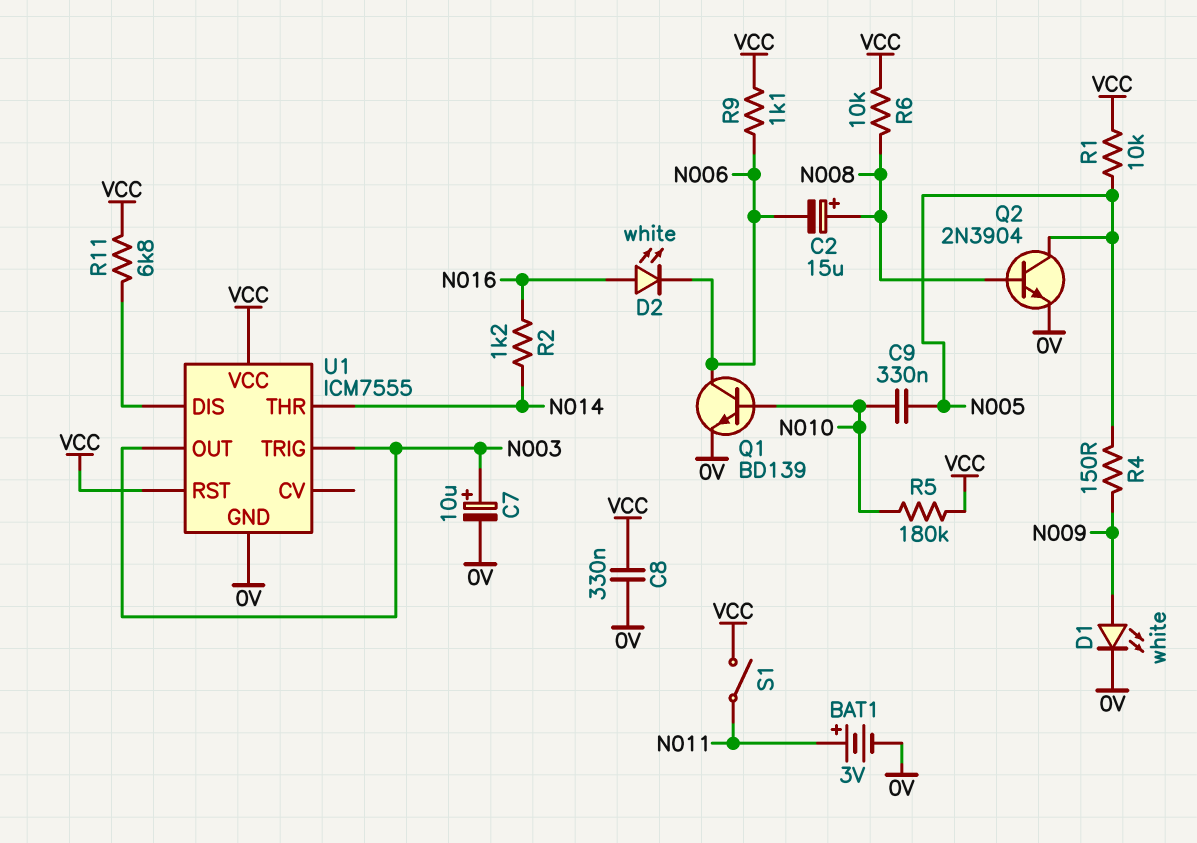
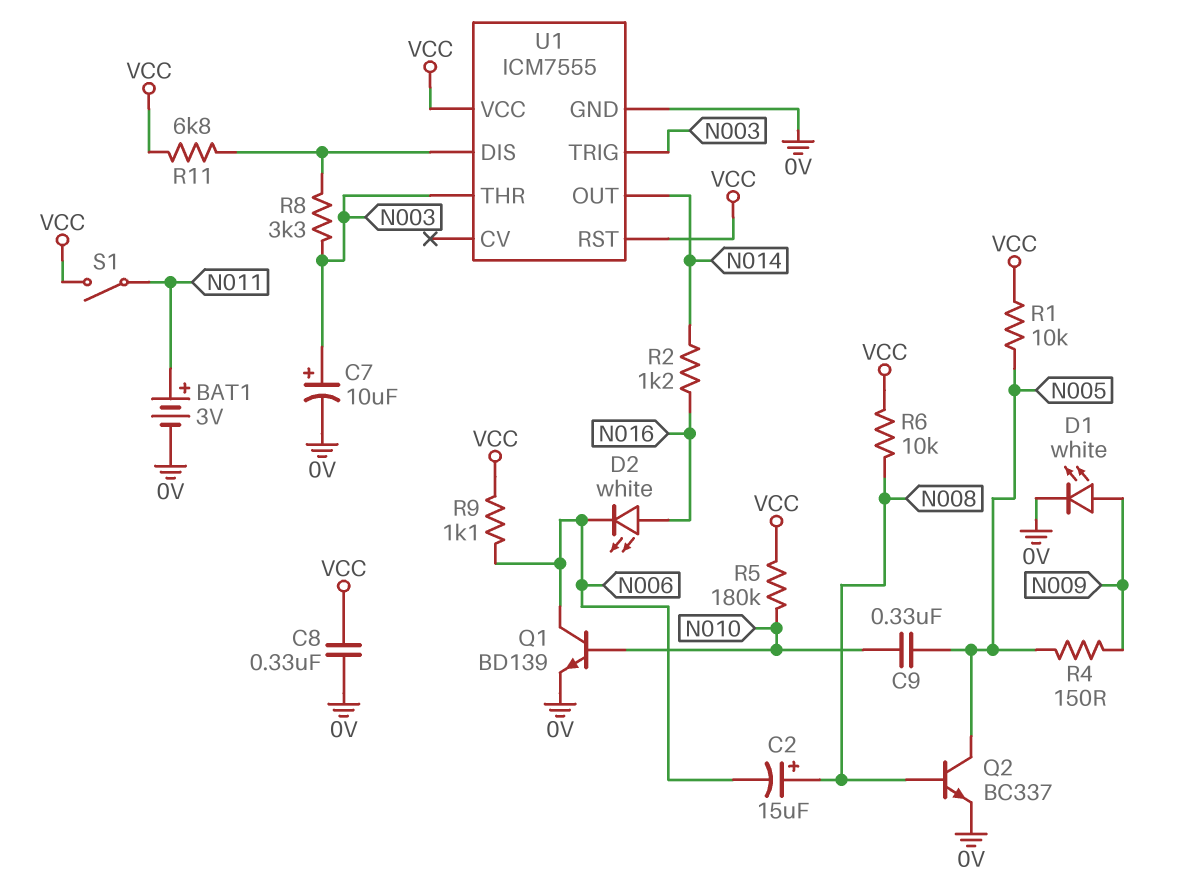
Q2: NPN 2N3904 (B N008, C N005, E 0V) -> NPN BC337 (B N008, C N005, E 0V)
R8: none -> 3.3k (N003, U1/DIS)
U1 pin OUT: N003 -> N014
U1 pin THR: N014 -> N003

